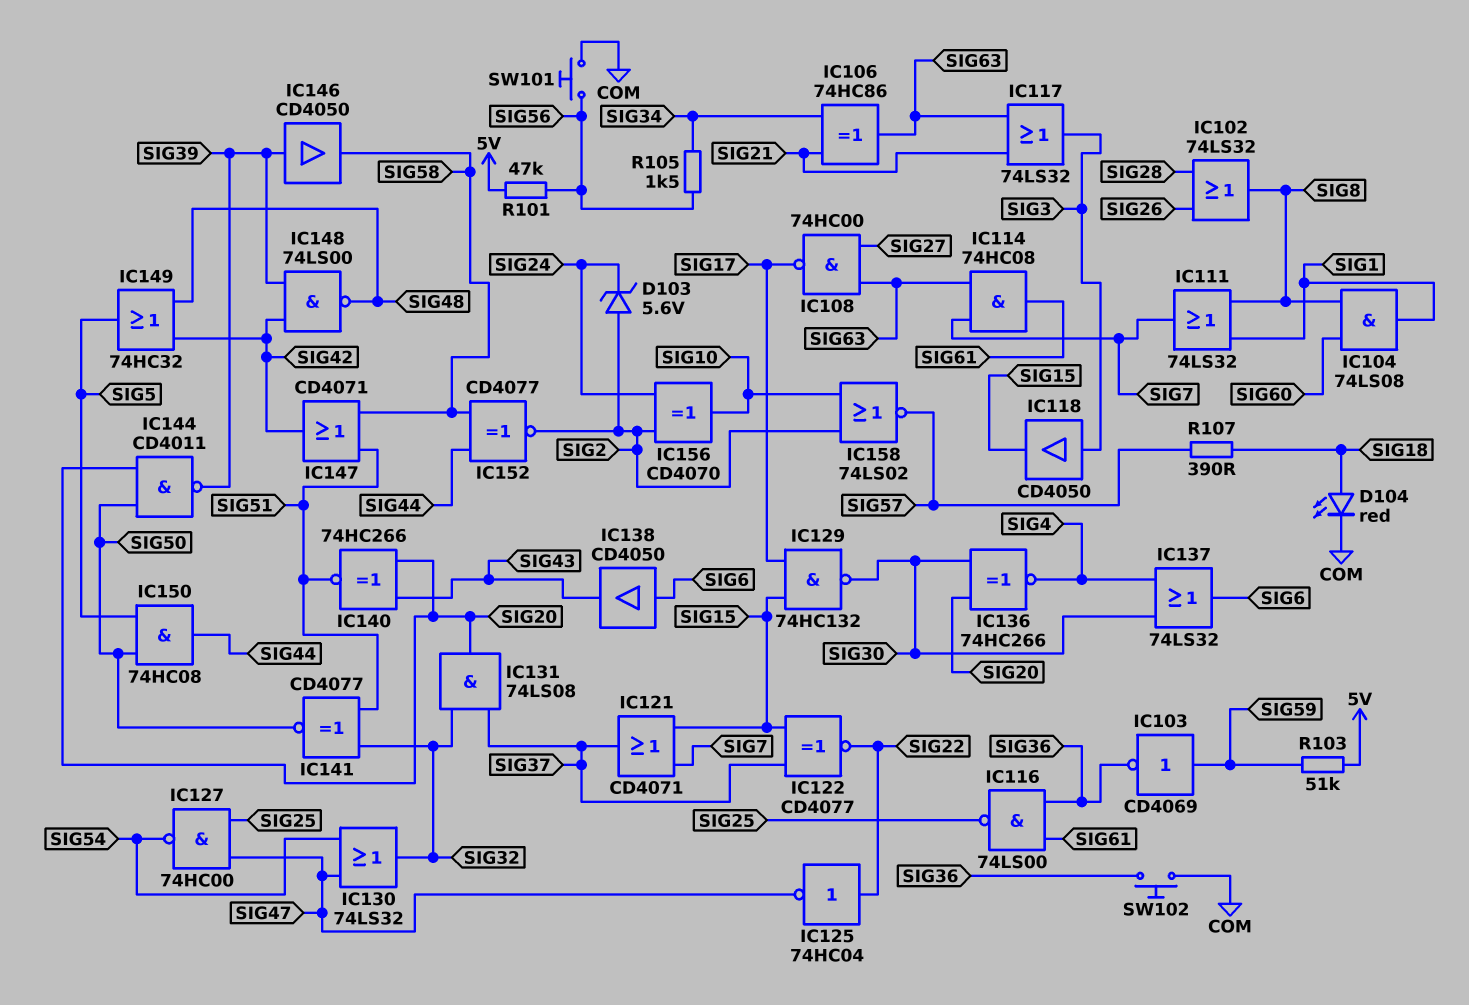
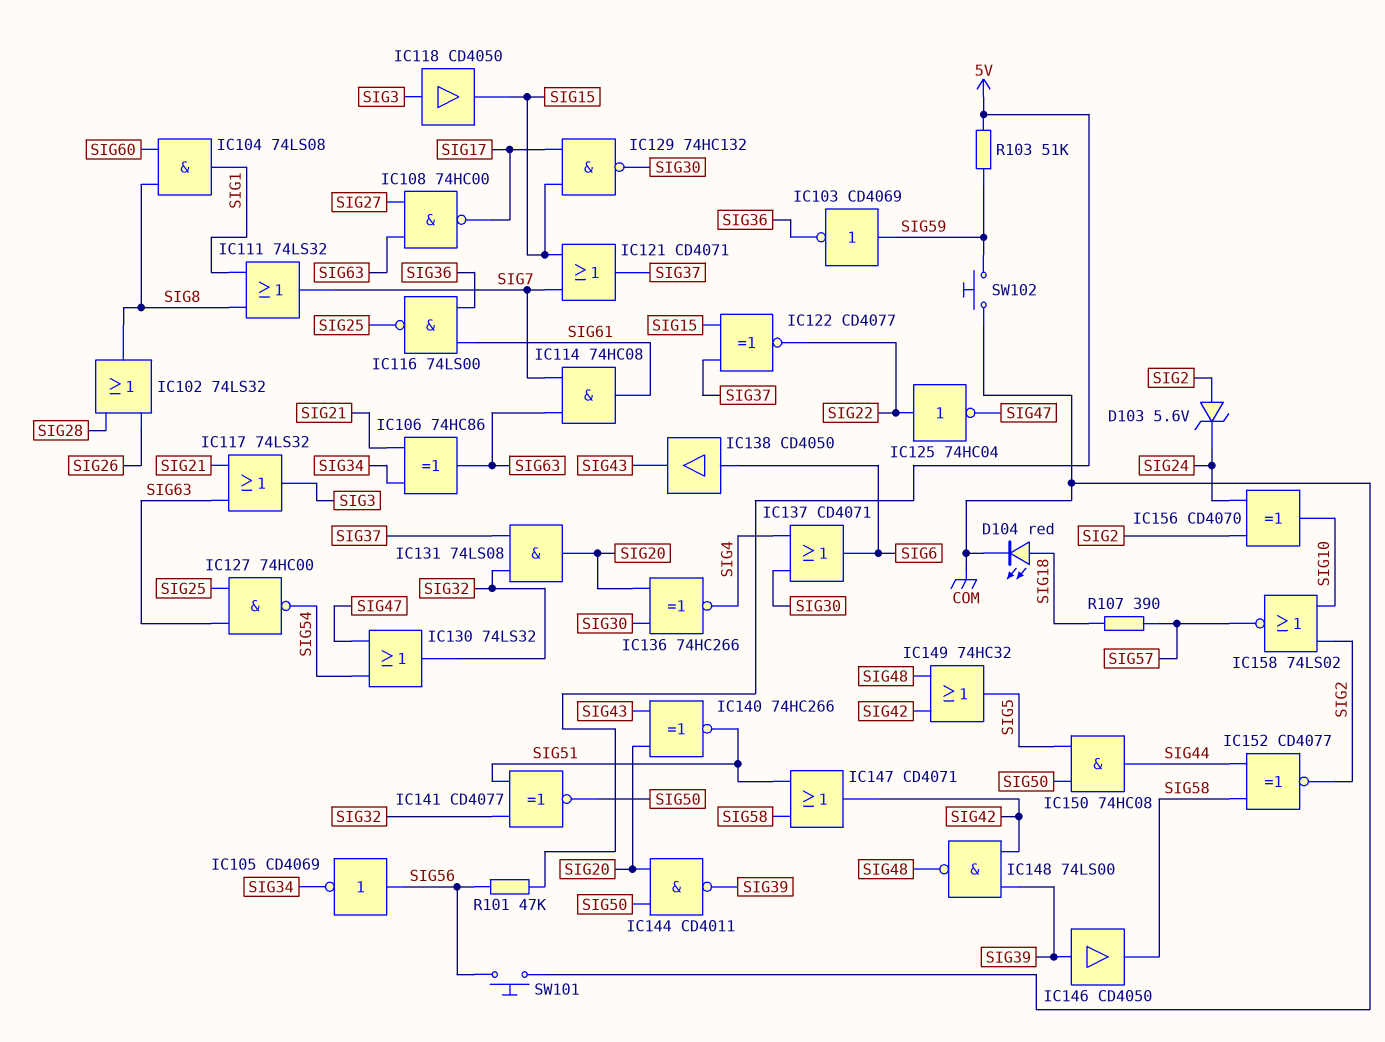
IC105: none -> NOT CD4069 (in SIG56, out SIG34)
IC127: NAND 74HC00 (in SIG25, in SIG47, out SIG54) -> NAND 74HC00 (in SIG25, in SIG63, out SIG54)
IC137: OR 74LS32 (in SIG4, in SIG30, out SIG6) -> OR CD4071 (in SIG4, in SIG30, out SIG6)
R105: 1.5k (SIG34, SIG56) -> none
SW102: button (COM, SIG36) -> button (COM, SIG59)

